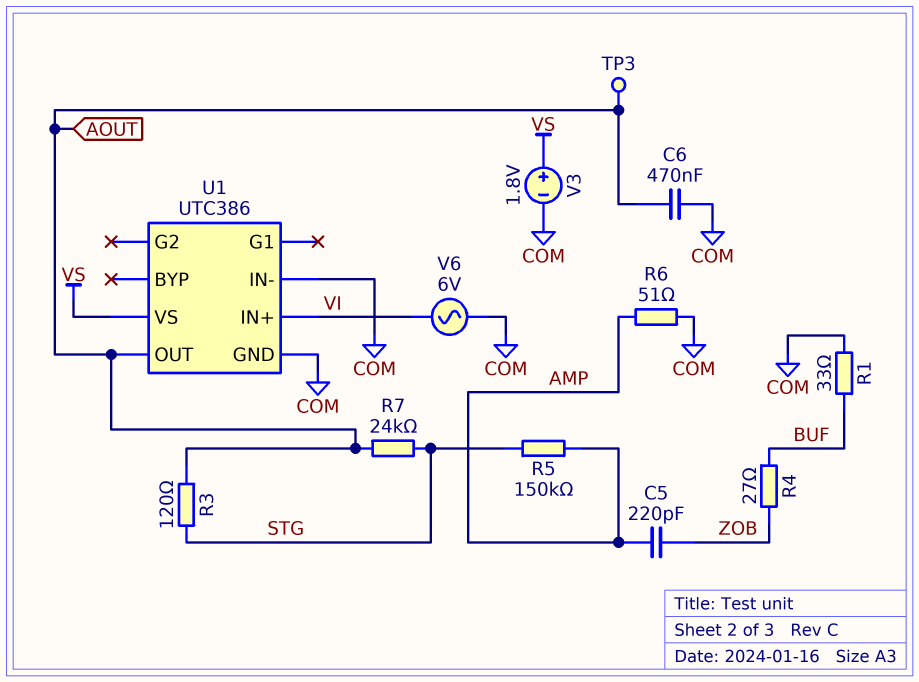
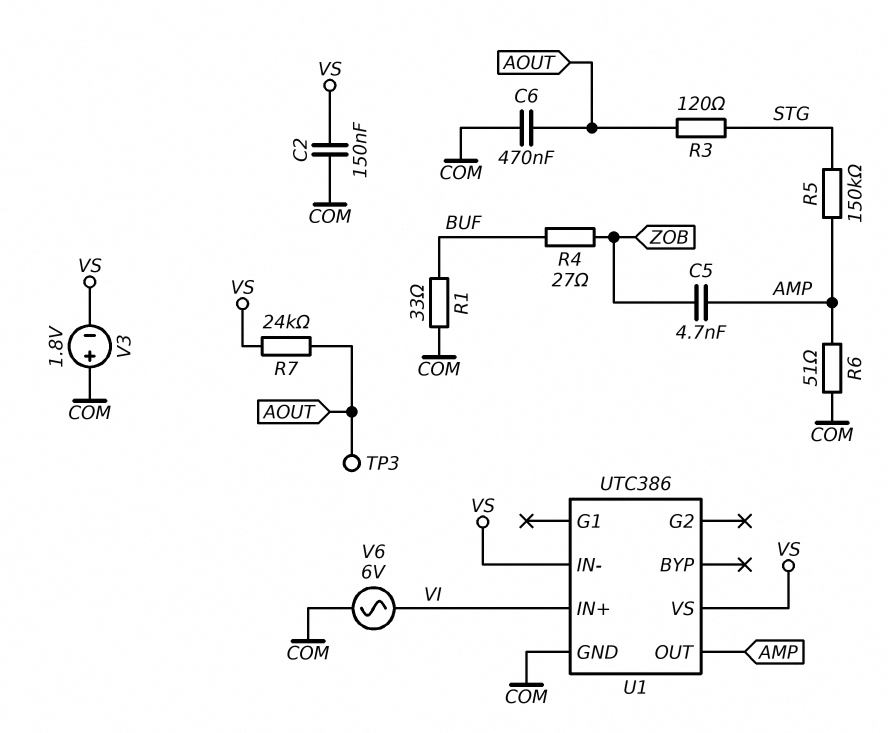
C2: none -> 150nF (COM, VS)
C5: 220pF (AMP, ZOB) -> 4.7nF (AMP, ZOB)
R7: 24k (AOUT, STG) -> 24k (AOUT, VS)
U1 pin IN-: COM -> VS
U1 pin OUT: AOUT -> AMP
V3: 1.8V (plus VS, minus COM) -> 1.8V (plus COM, minus VS)

